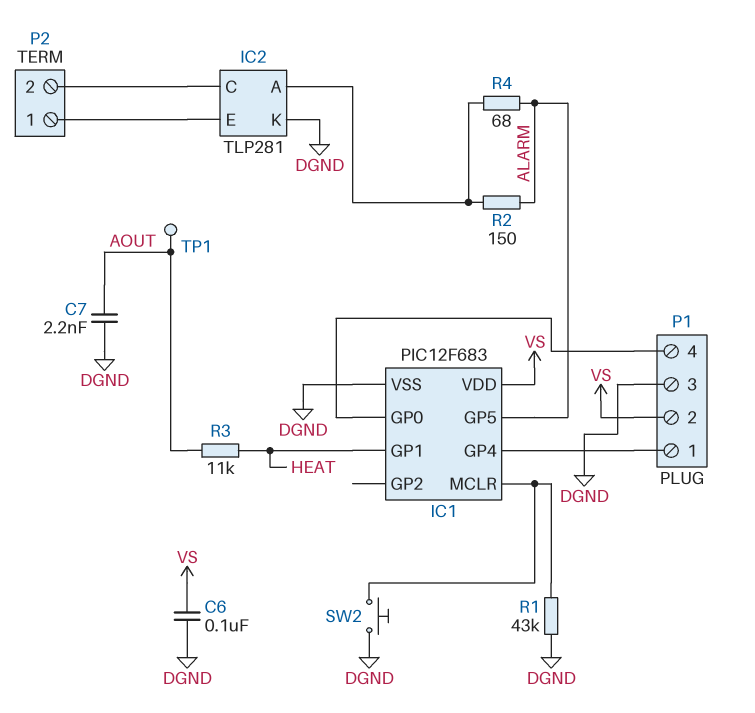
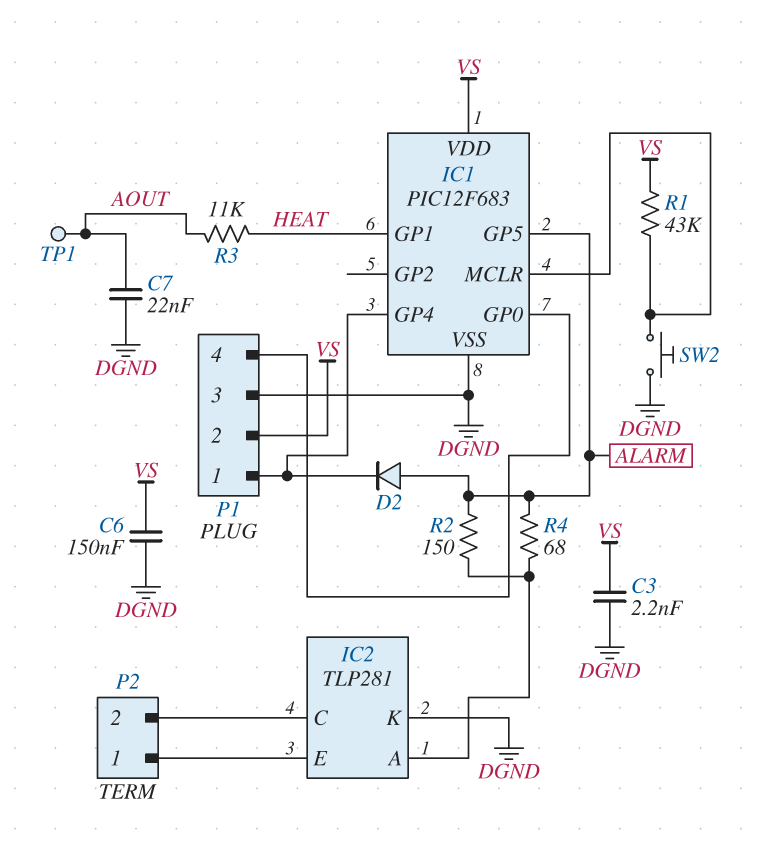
C3: none -> 2.2nF (DGND, VS)
C6: 100nF (DGND, VS) -> 150nF (DGND, VS)
C7: 2.2nF (AOUT, DGND) -> 22nF (AOUT, DGND)
D2: none -> diode (A ALARM, K IC1/GP4)
R1: 43k (DGND, IC1/MCLR) -> 43k (IC1/MCLR, VS)

